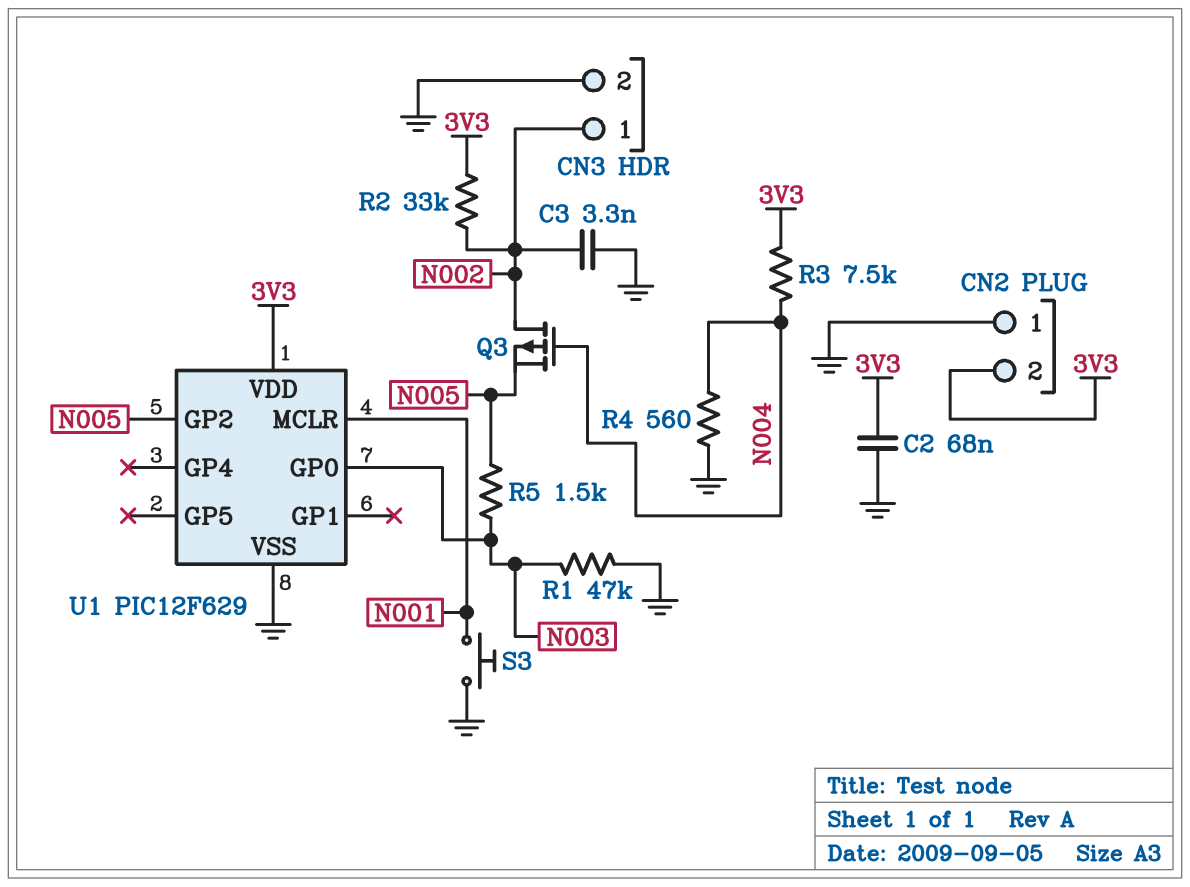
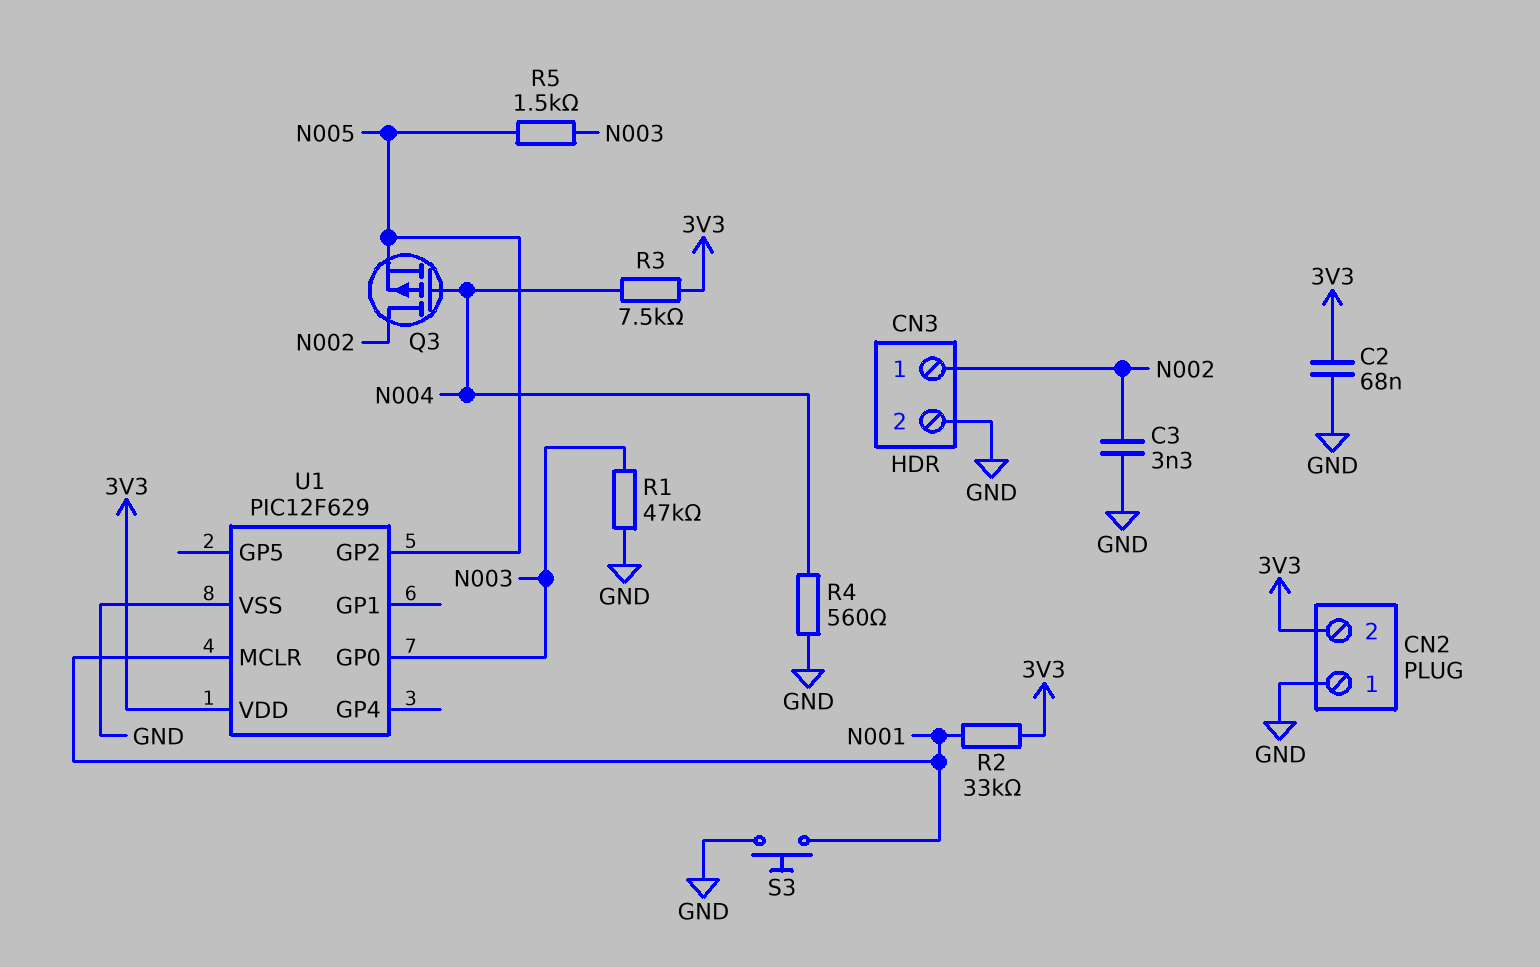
R2: 33k (3V3, N002) -> 33k (3V3, N001)

